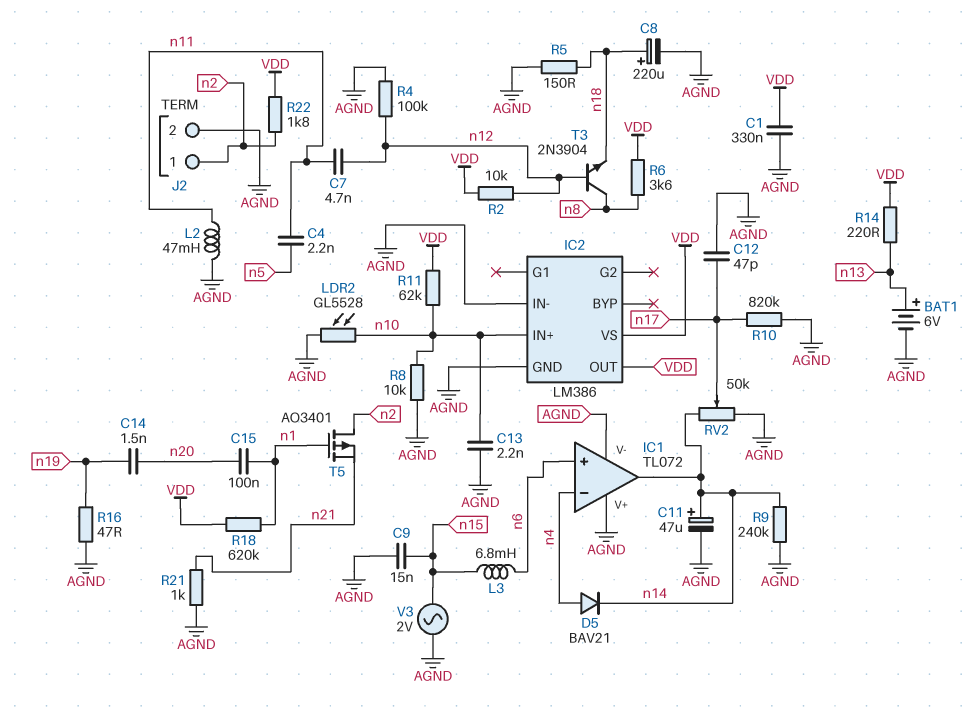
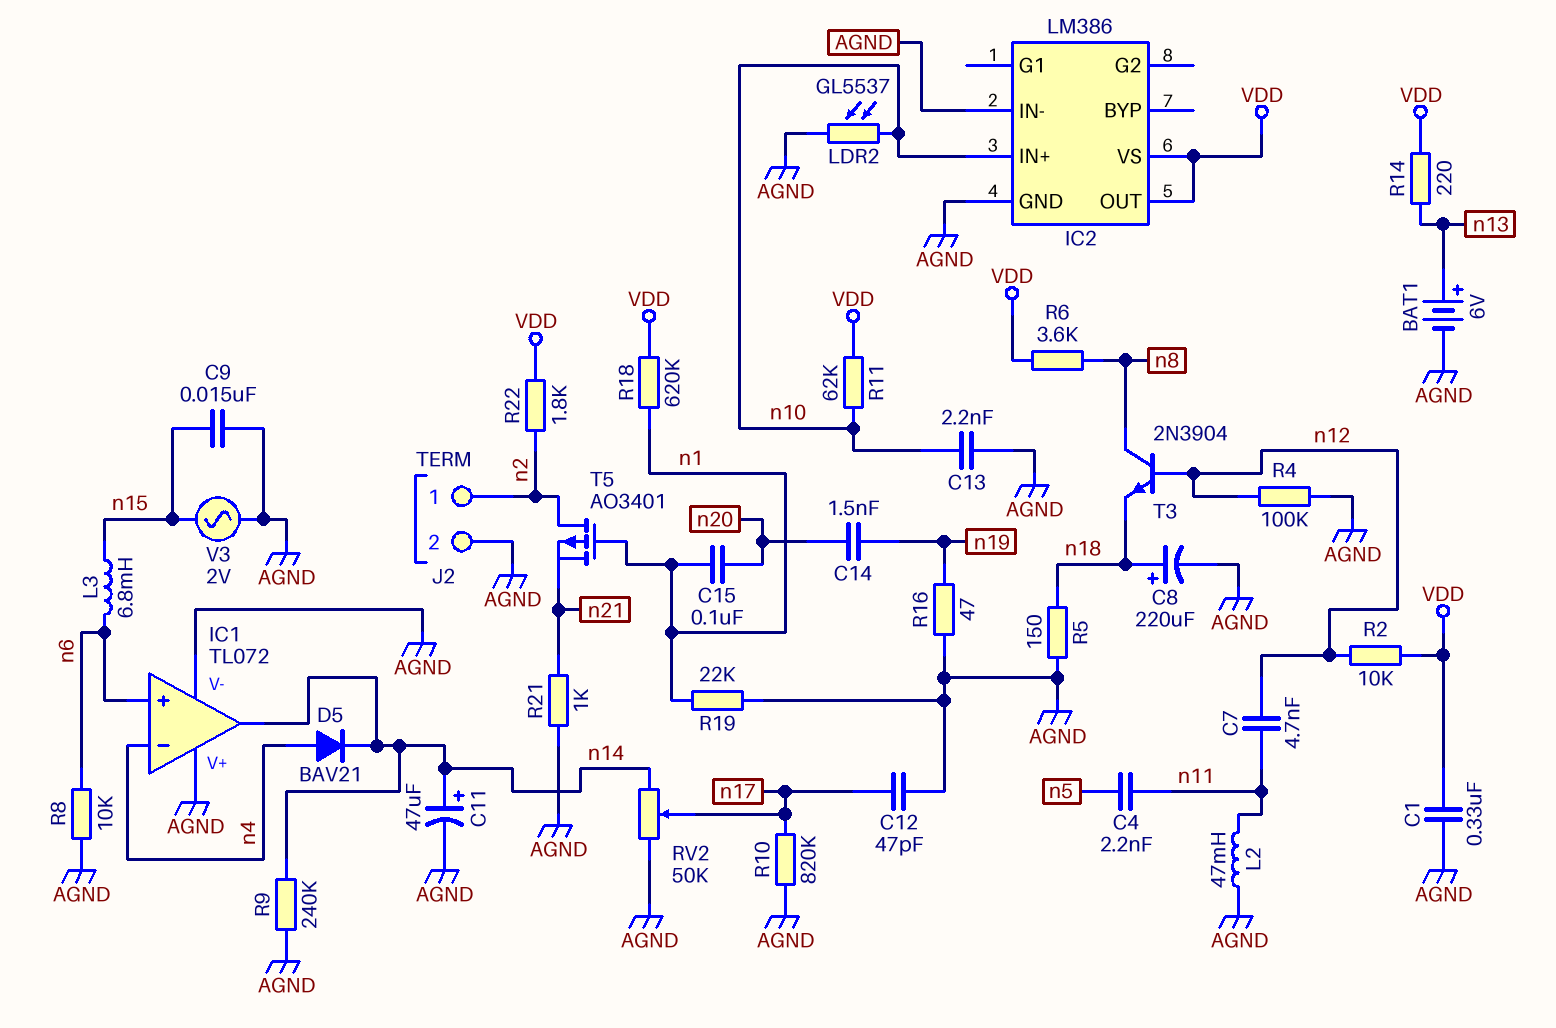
LDR2: GL5528 (AGND, n10) -> GL5537 (AGND, n10)
R8: 10k (AGND, n10) -> 10k (AGND, n6)
R19: none -> 22k (AGND, n1)

